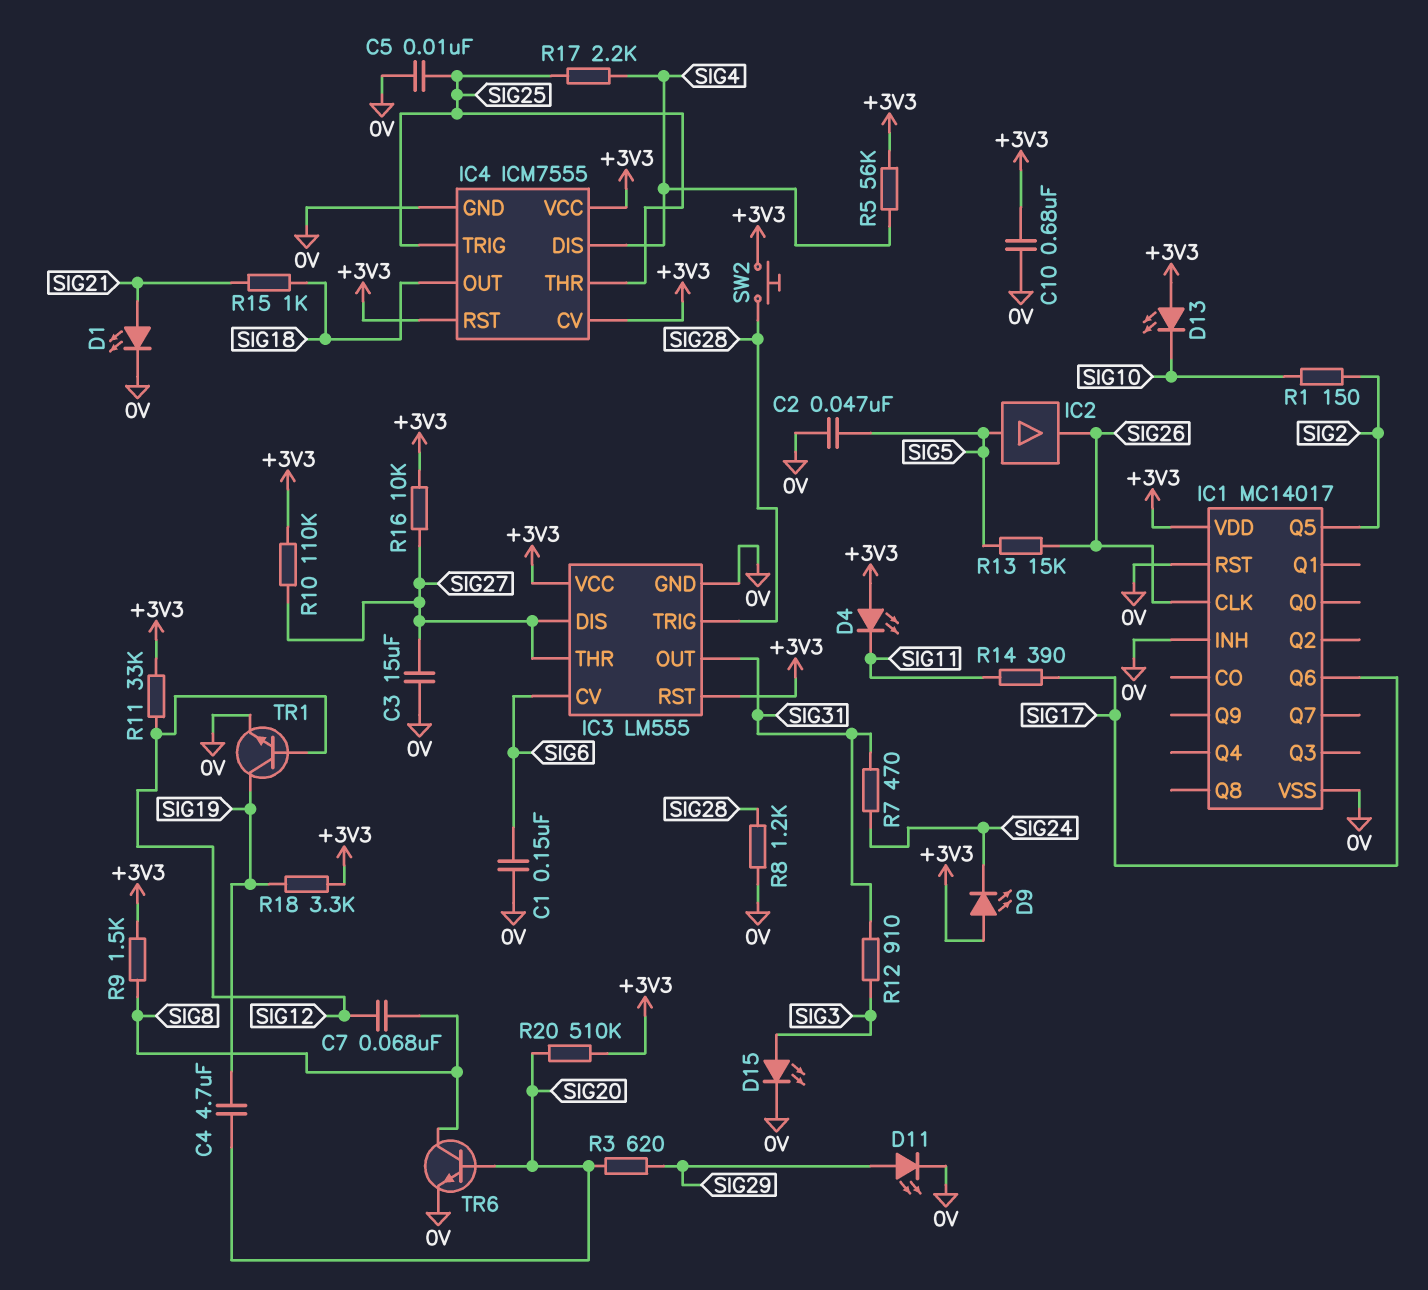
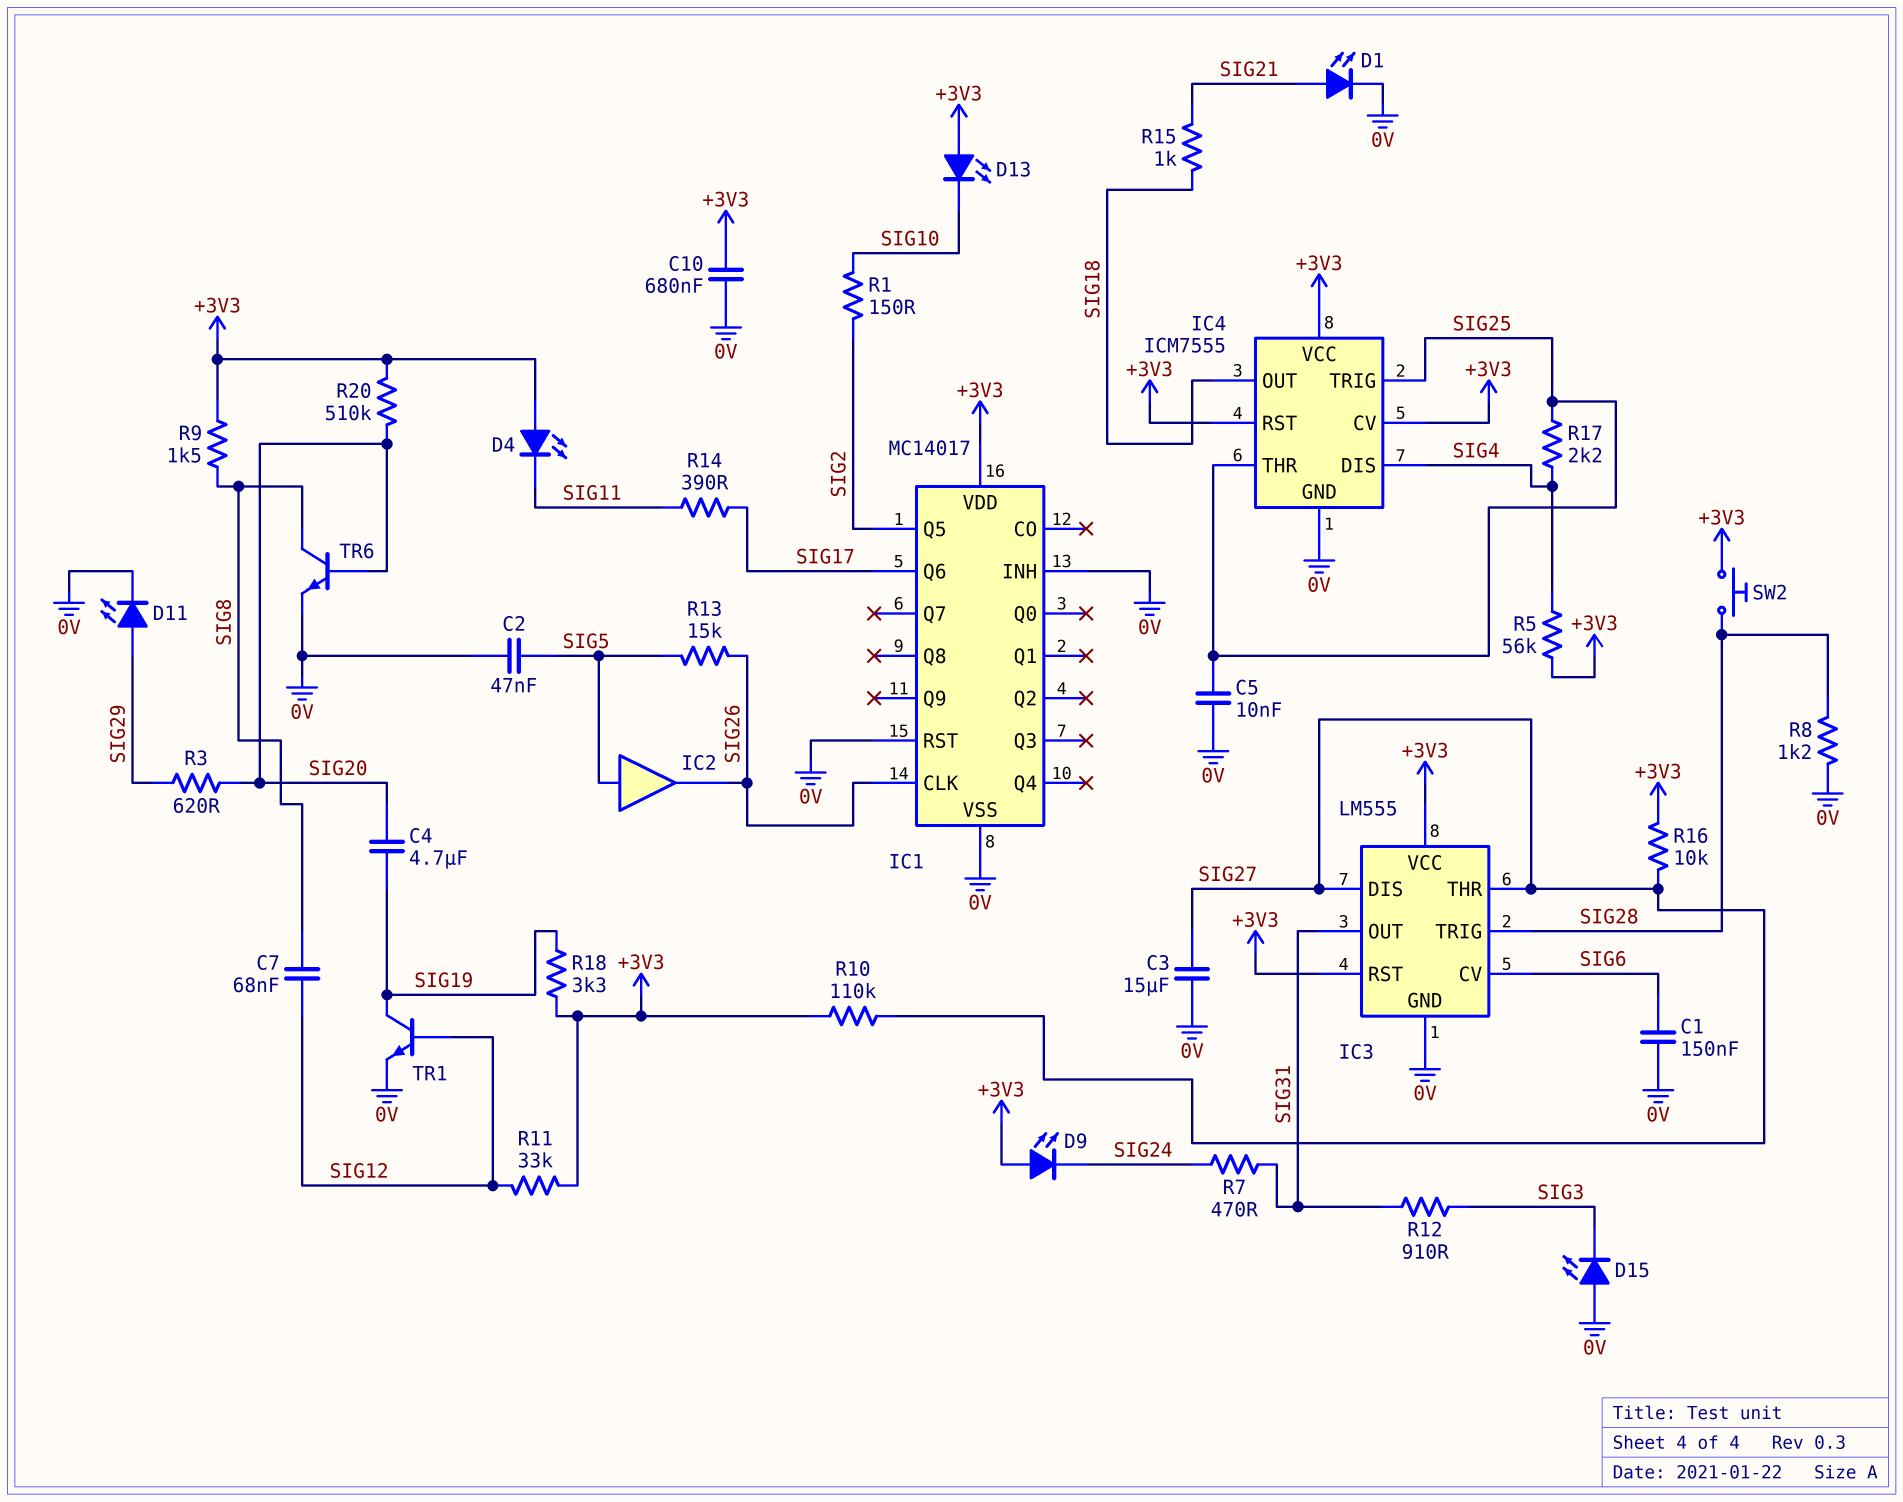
D15: LED (A SIG3, K 0V) -> LED (A 0V, K SIG3)

